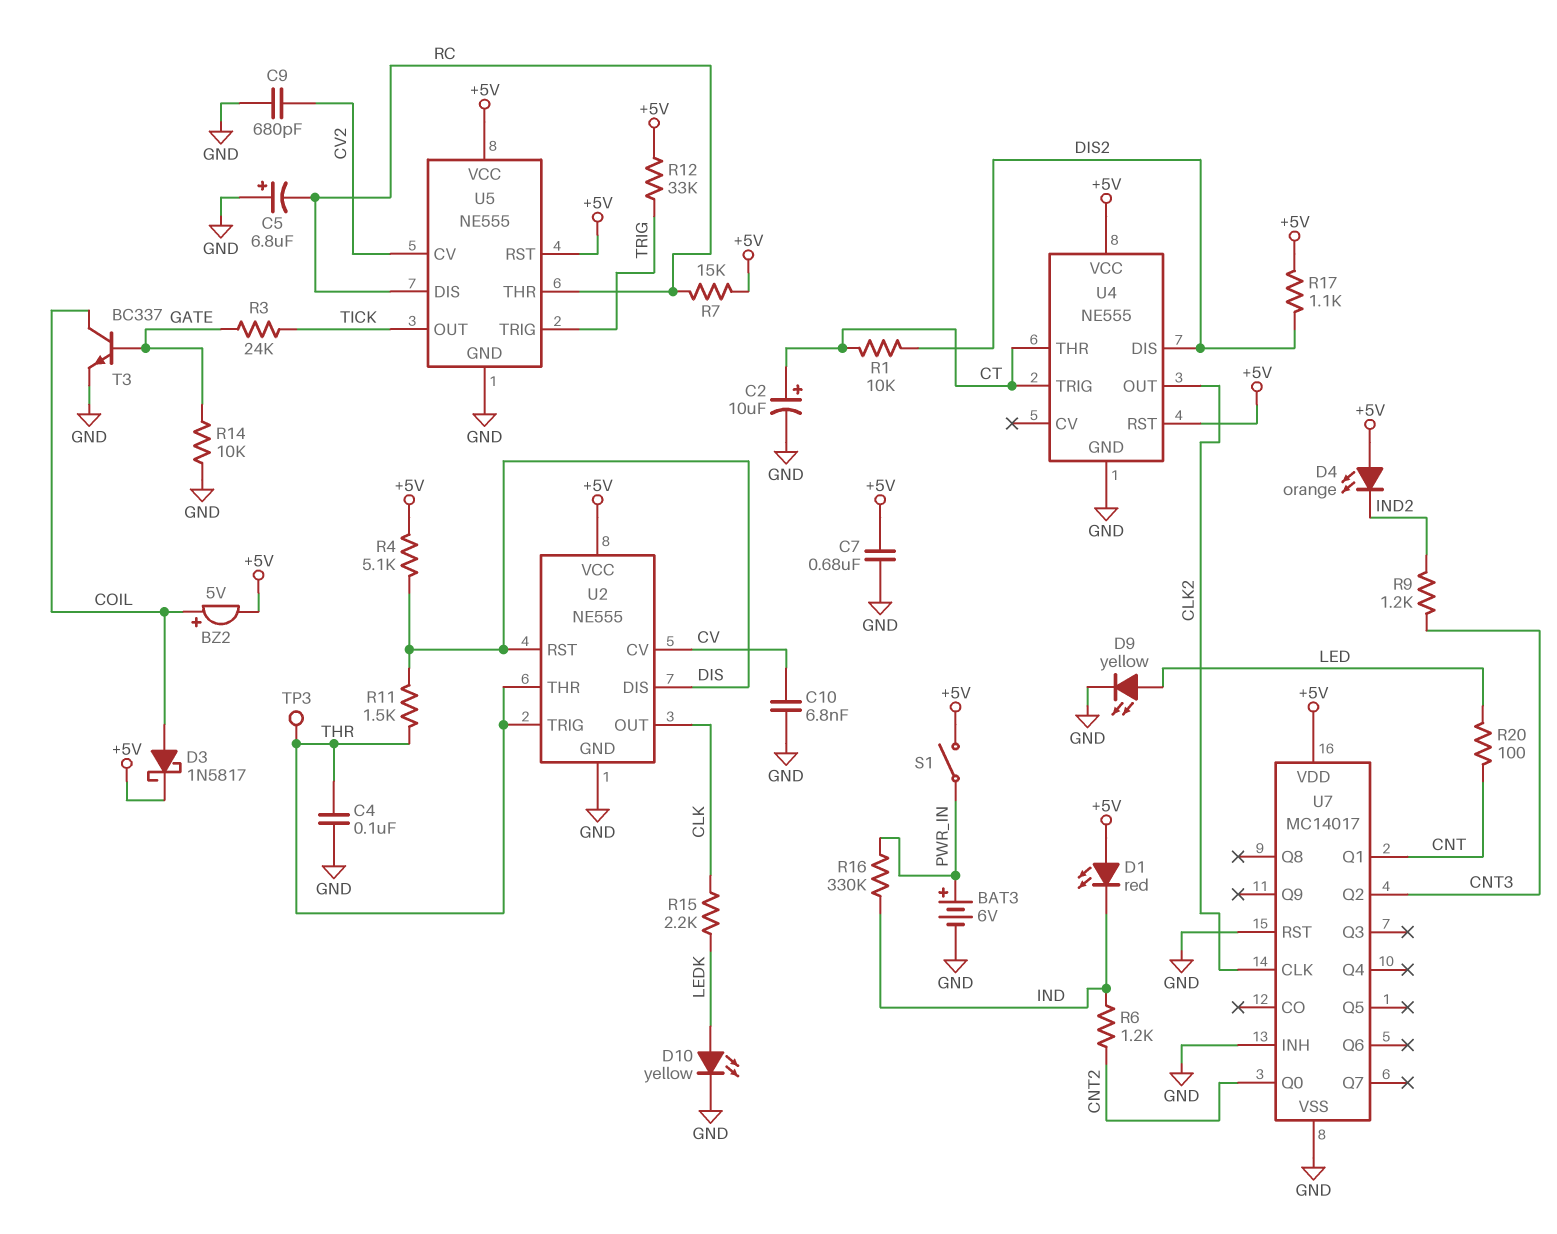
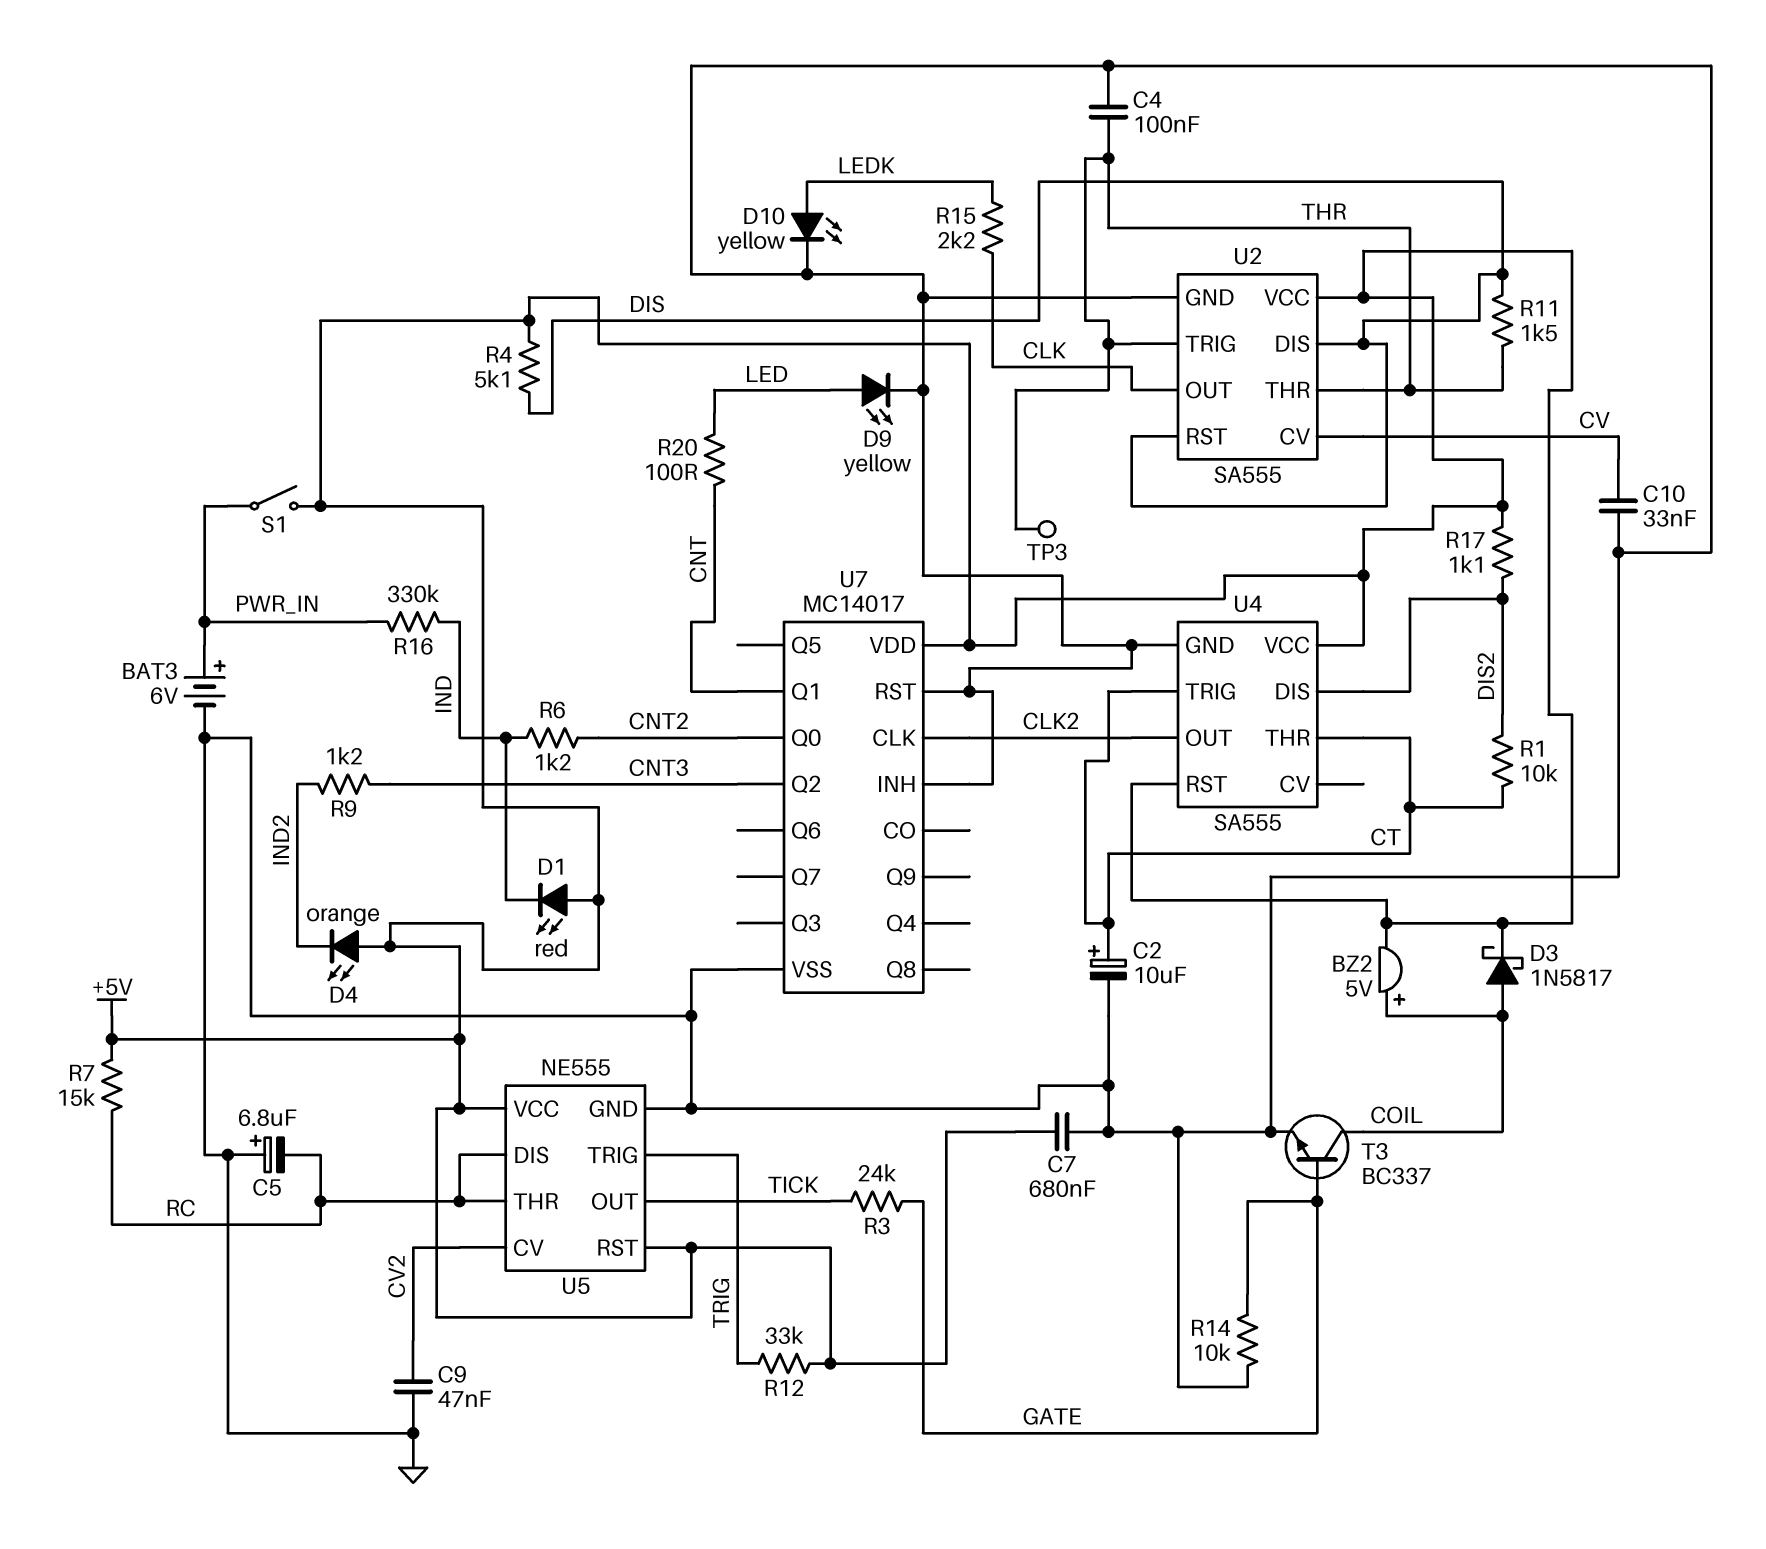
C9: 680pF (CV2, GND) -> 47nF (CV2, GND)
C10: 6.8nF (CV, GND) -> 33nF (CV, GND)
U2: NE555 -> SA555
U4: NE555 -> SA555

